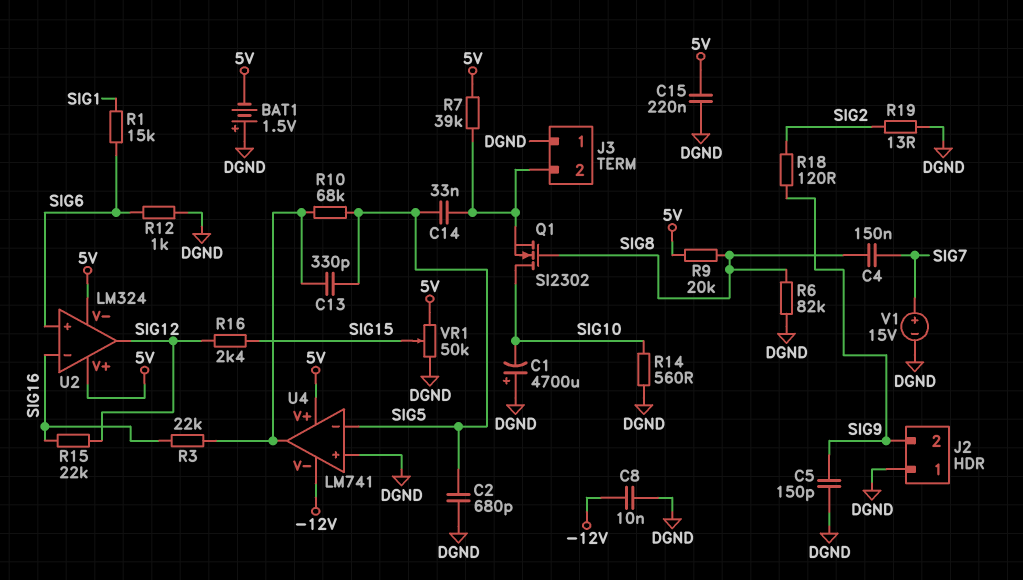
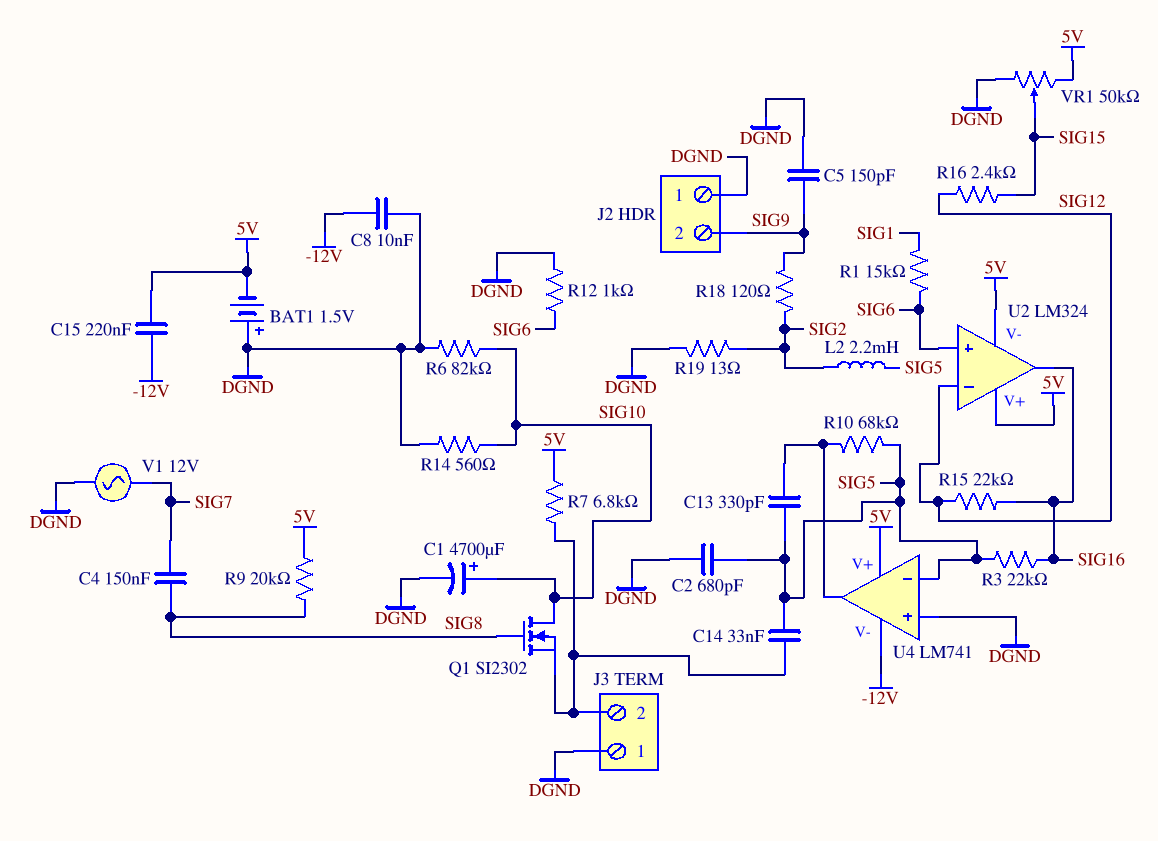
C1: 4700uF (plus DGND, minus SIG10) -> 4700uF (plus SIG10, minus DGND)
C15: 220nF (5V, DGND) -> 220nF (-12V, 5V)
L2: none -> 2.2mH (SIG2, SIG5)
R3: 22k (SIG16, U4/out) -> 22k (SIG5, SIG16)
R6: 82k (DGND, SIG8) -> 82k (DGND, SIG10)
R7: 39k (5V, J3/2) -> 6.8k (5V, J3/2)
U2 pin in-: SIG16 -> SIG12
U2 pin out: SIG12 -> SIG16
V1: 15V (plus SIG7, minus DGND) -> AC 12V (DGND, SIG7)

